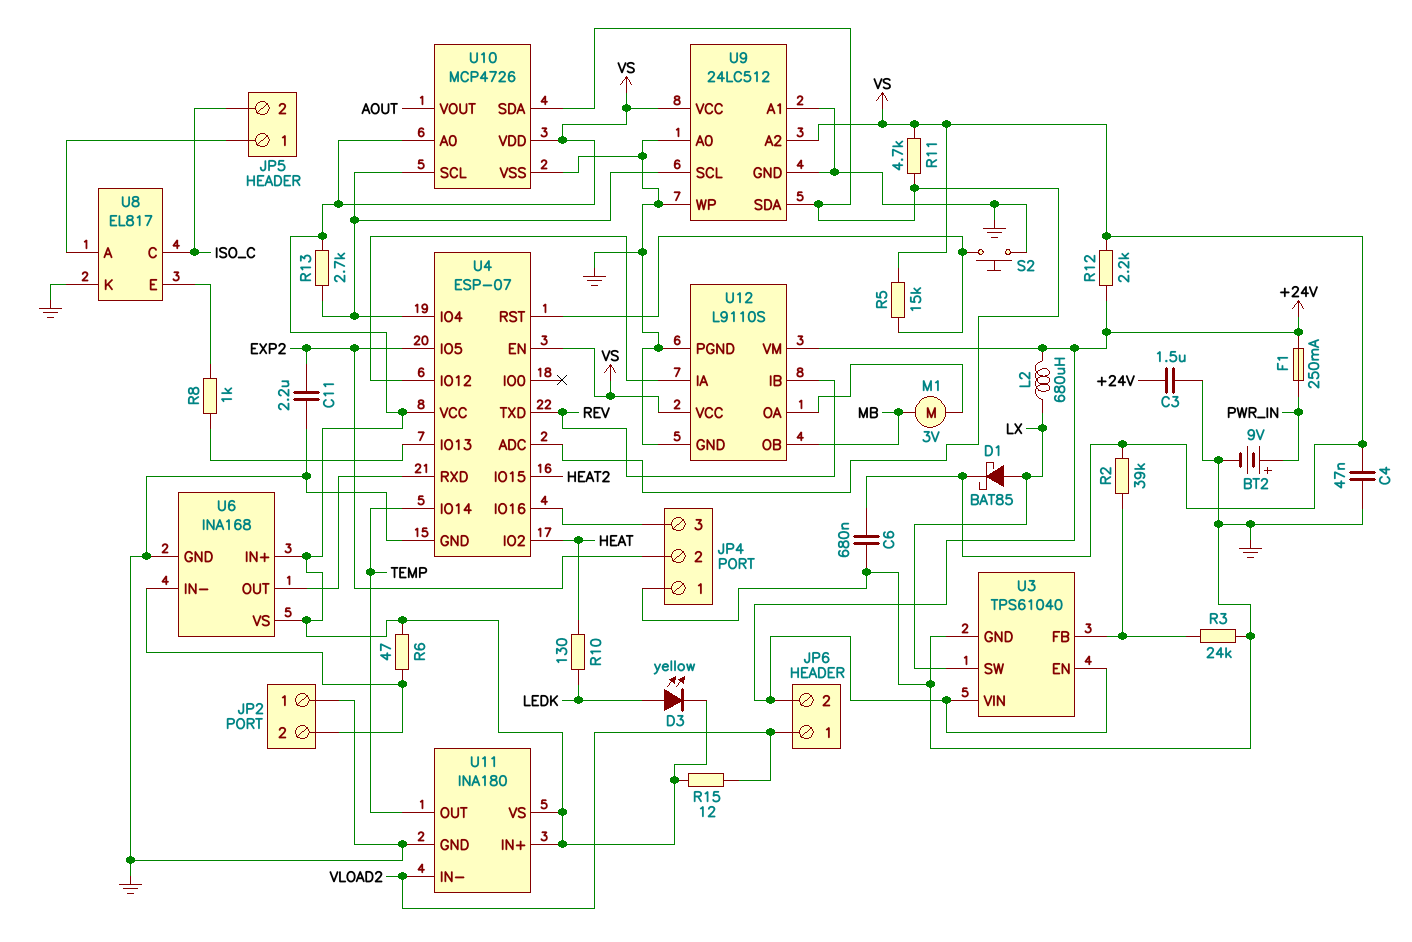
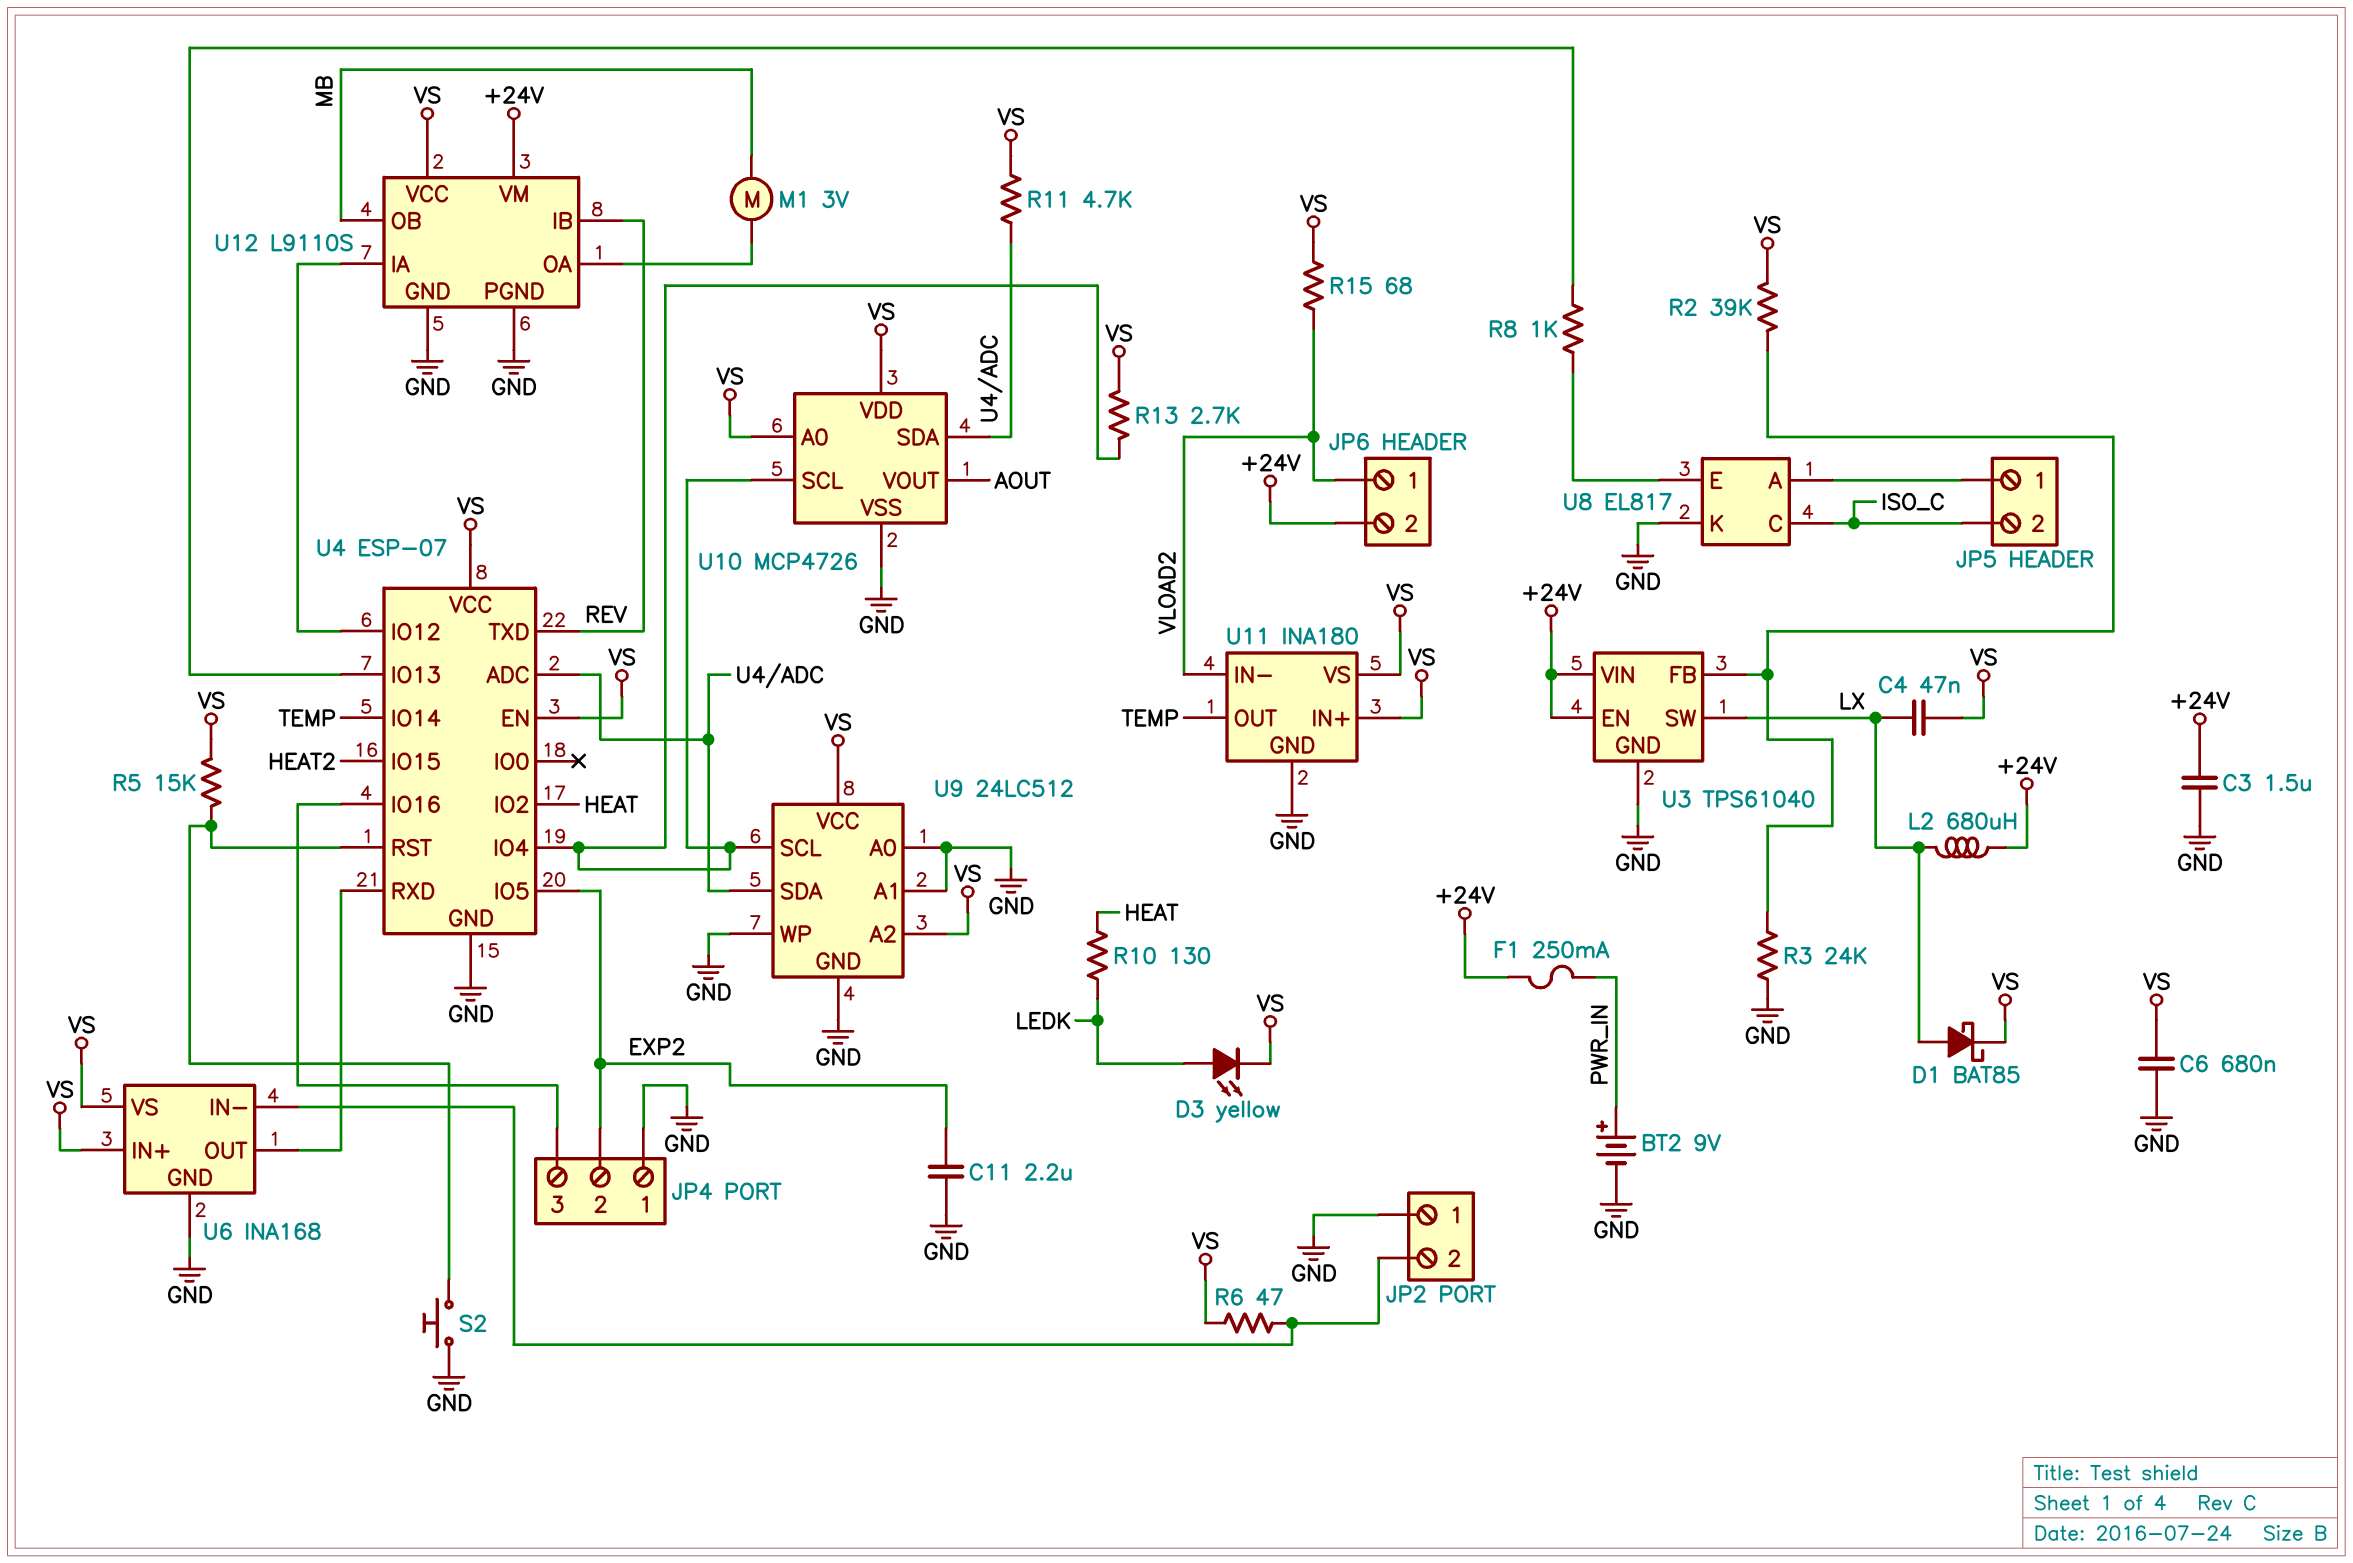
C4: 47nF (GND, VS) -> 47nF (LX, VS)
R12: 2.2k (+24V, VS) -> none
R15: 12 (VLOAD2, VS) -> 68 (VLOAD2, VS)

